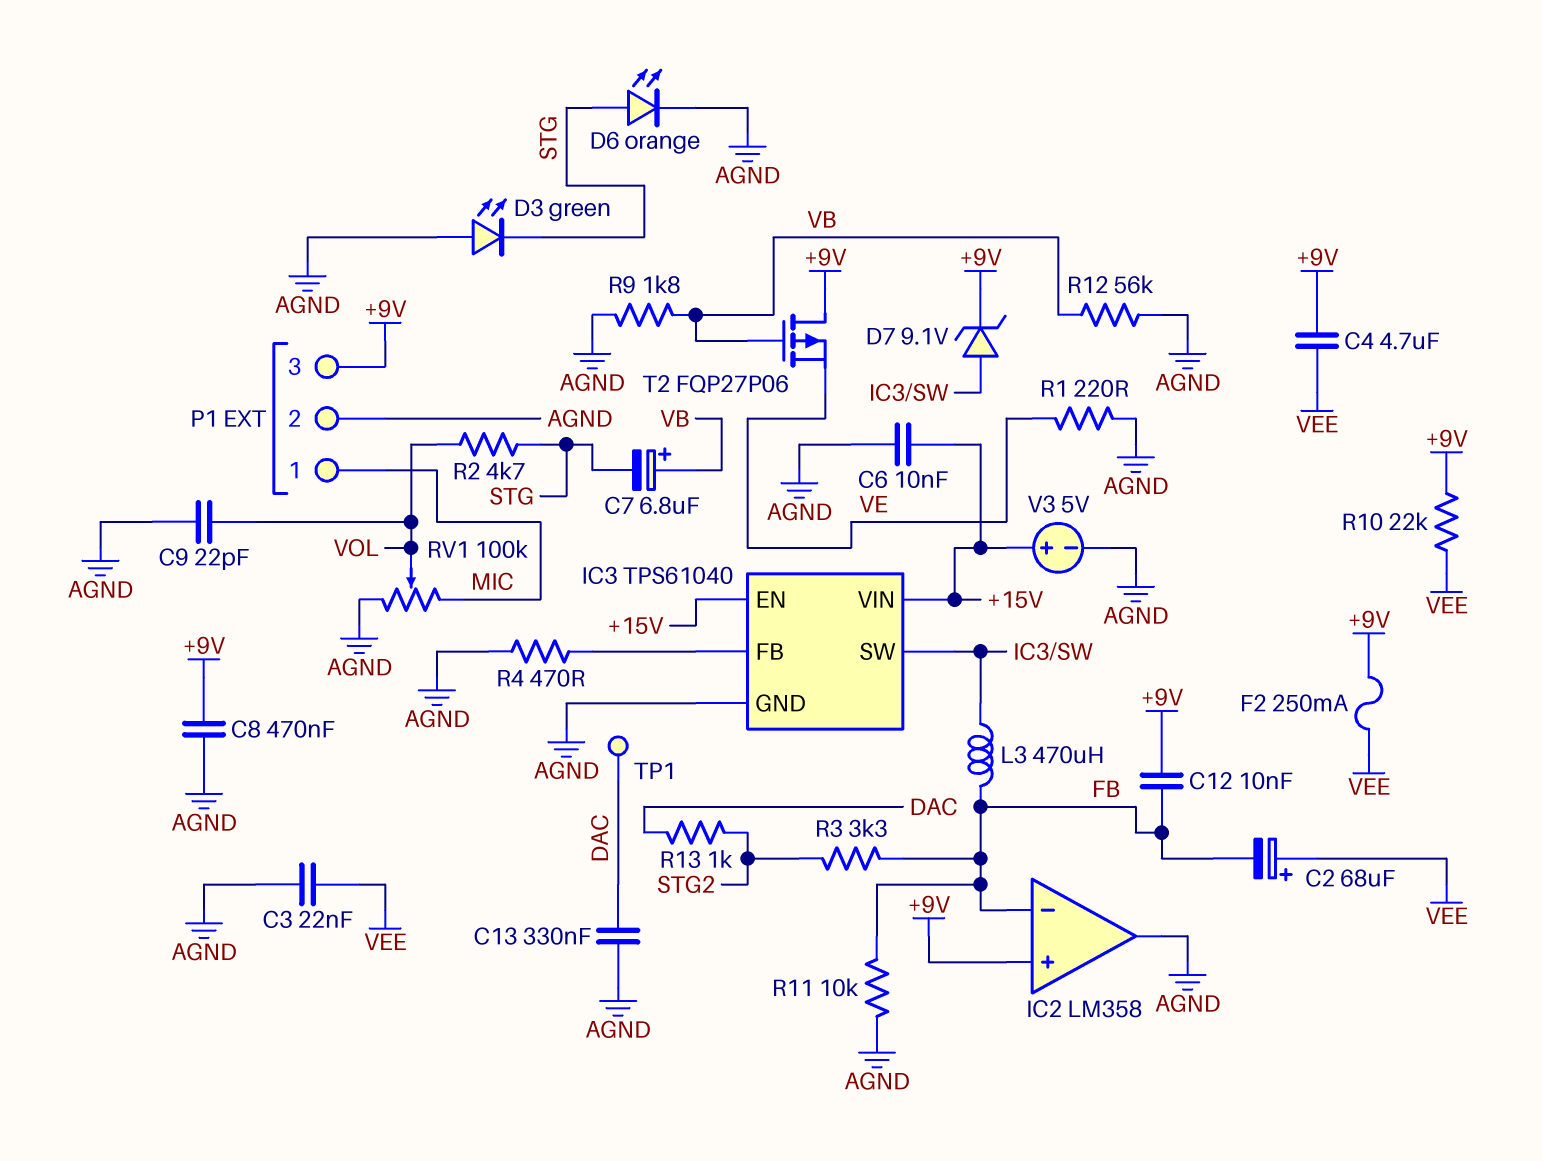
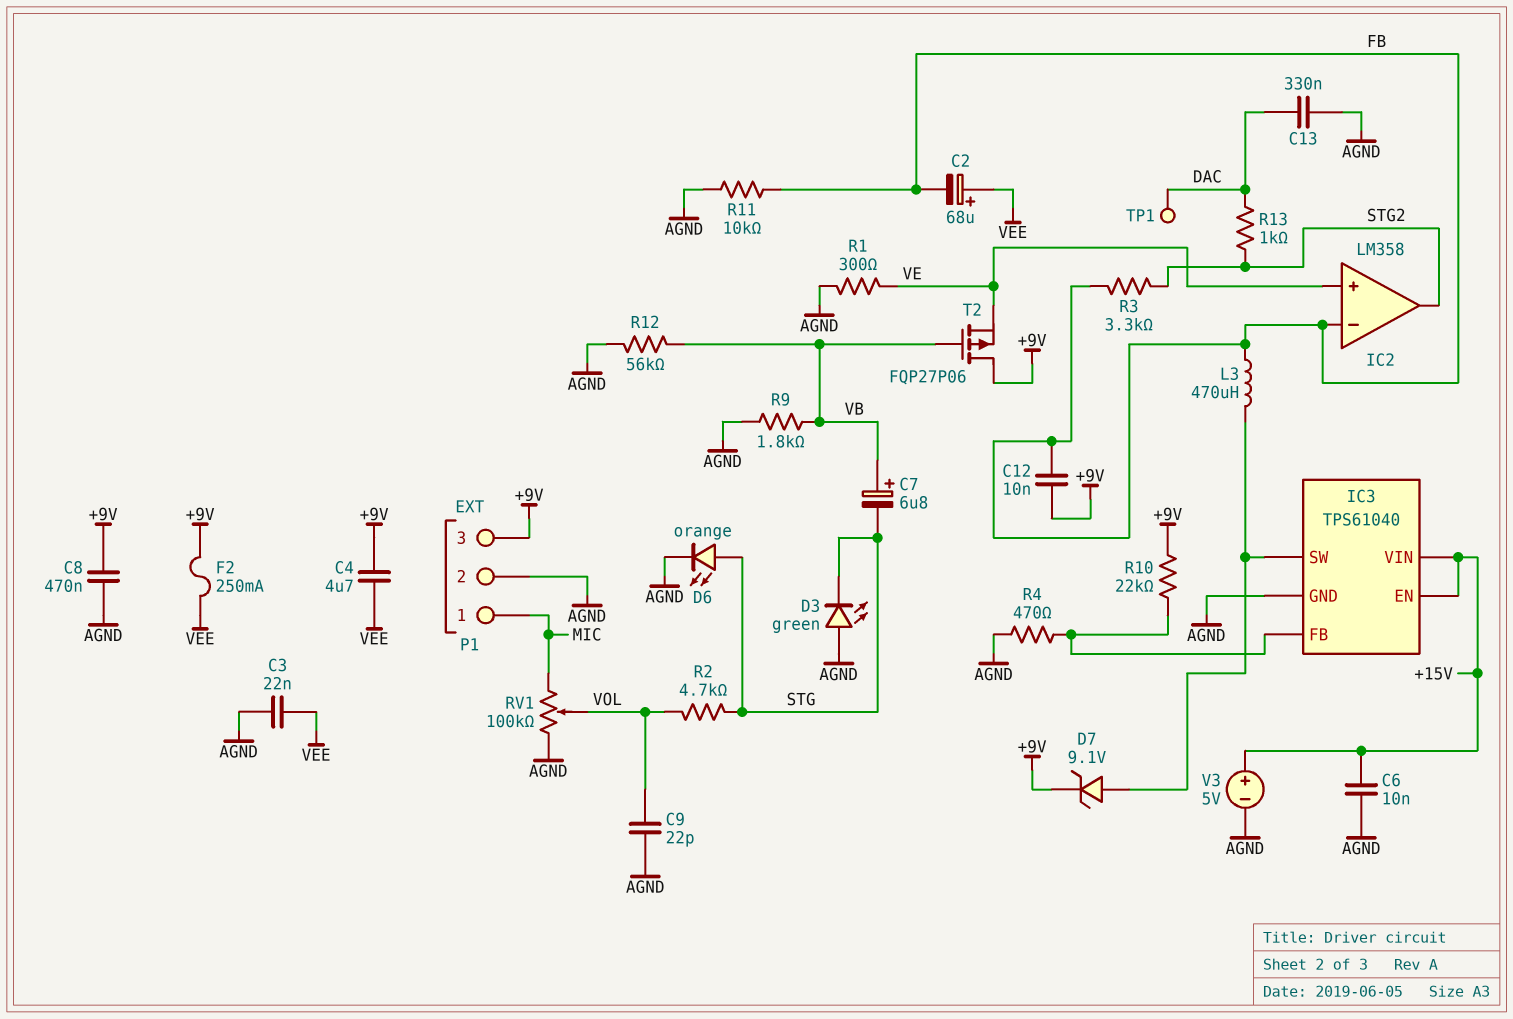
IC2 pin in+: +9V -> VE
IC2 pin out: AGND -> STG2
R1: 220 (AGND, VE) -> 300 (AGND, VE)
R10: 22k (+9V, VEE) -> 22k (+9V, IC3/FB)

